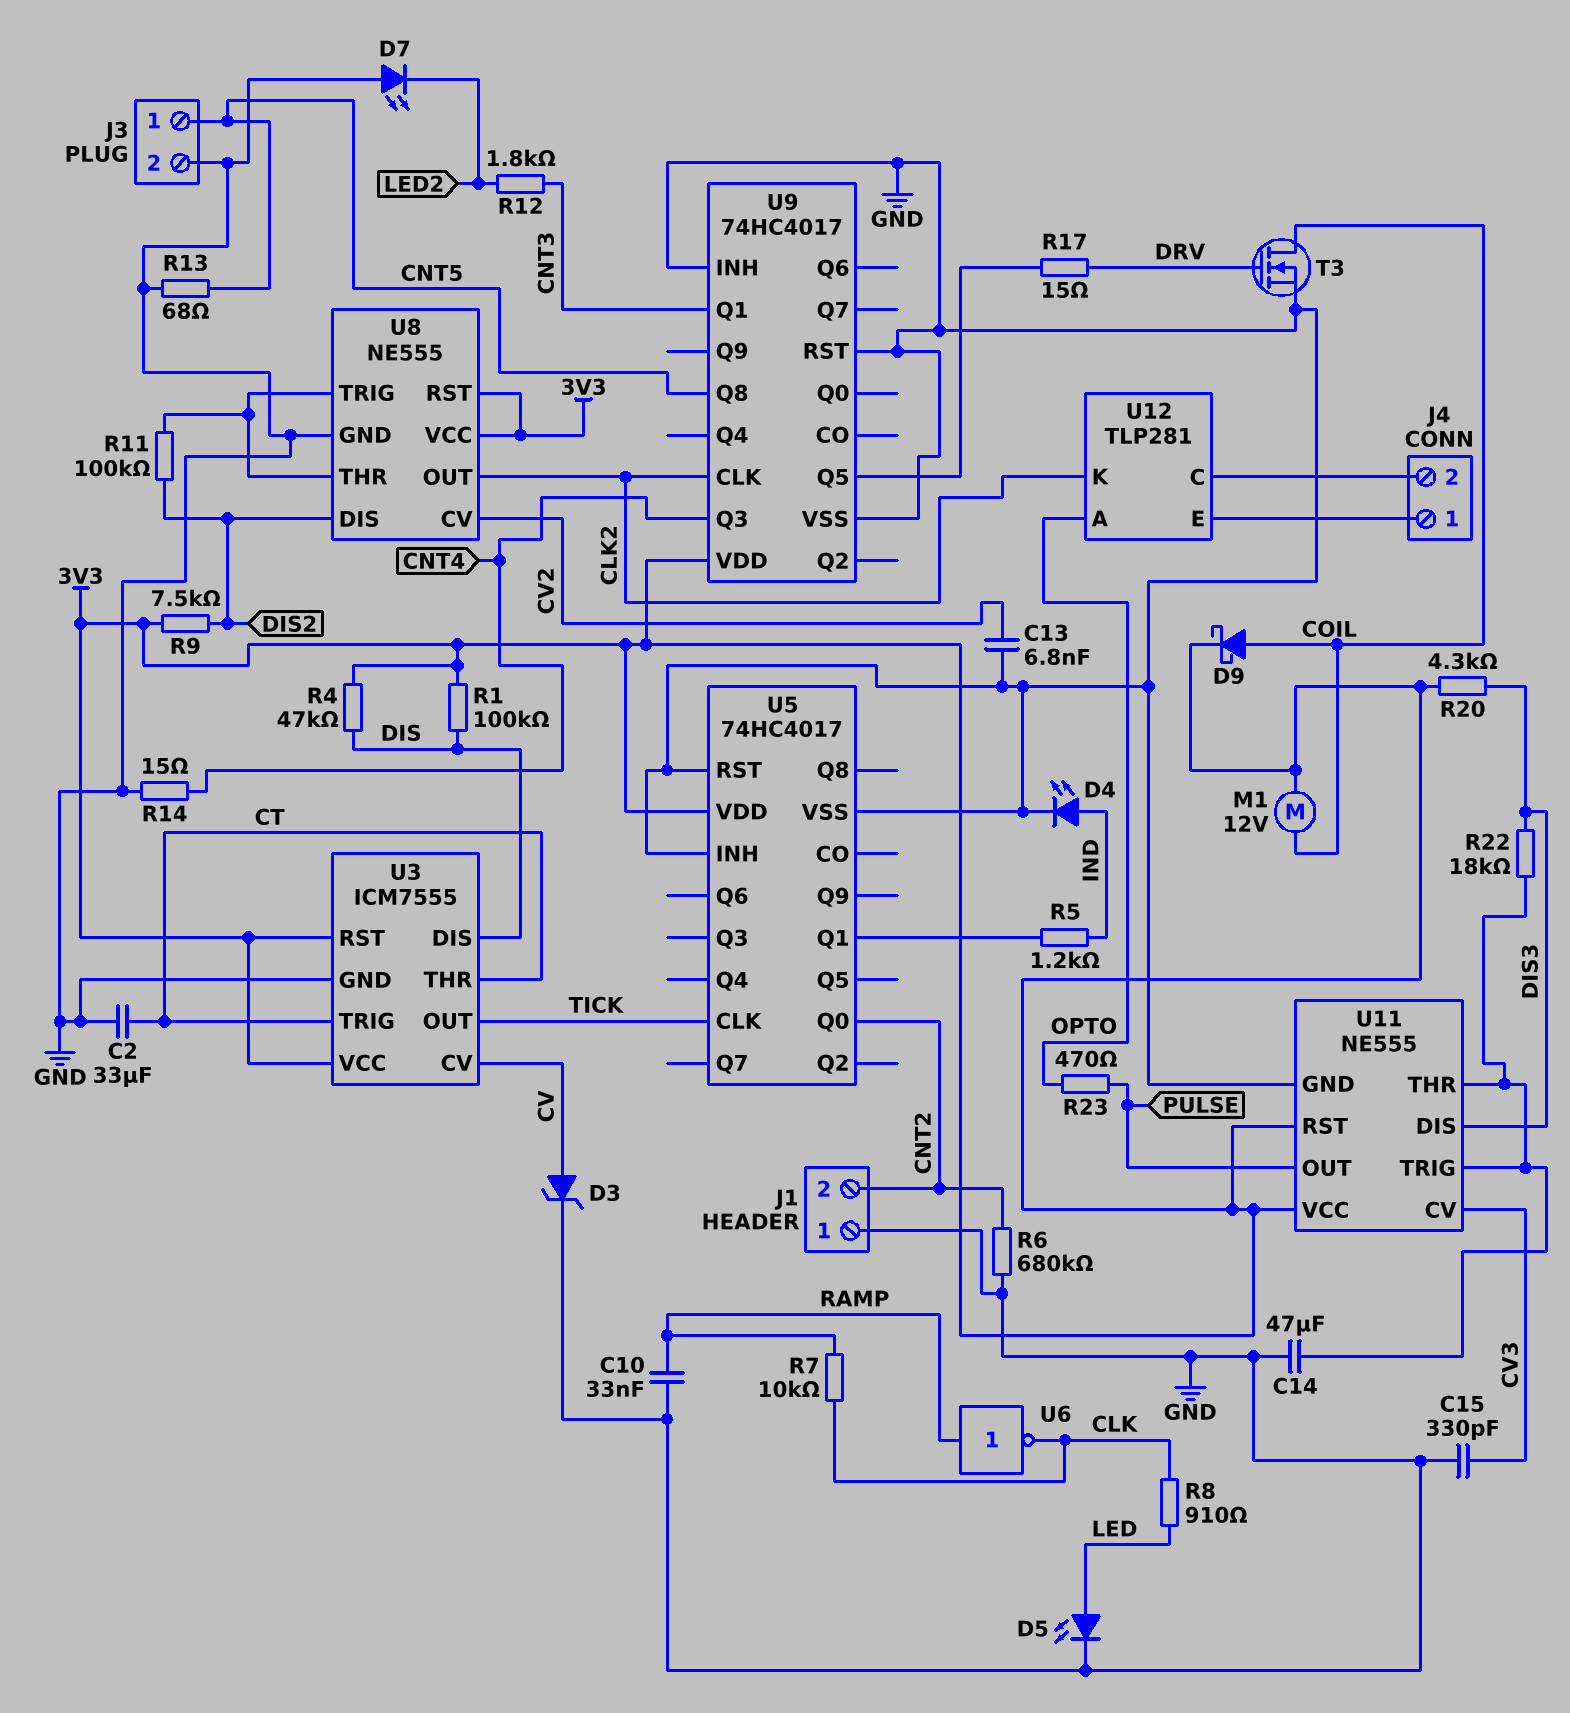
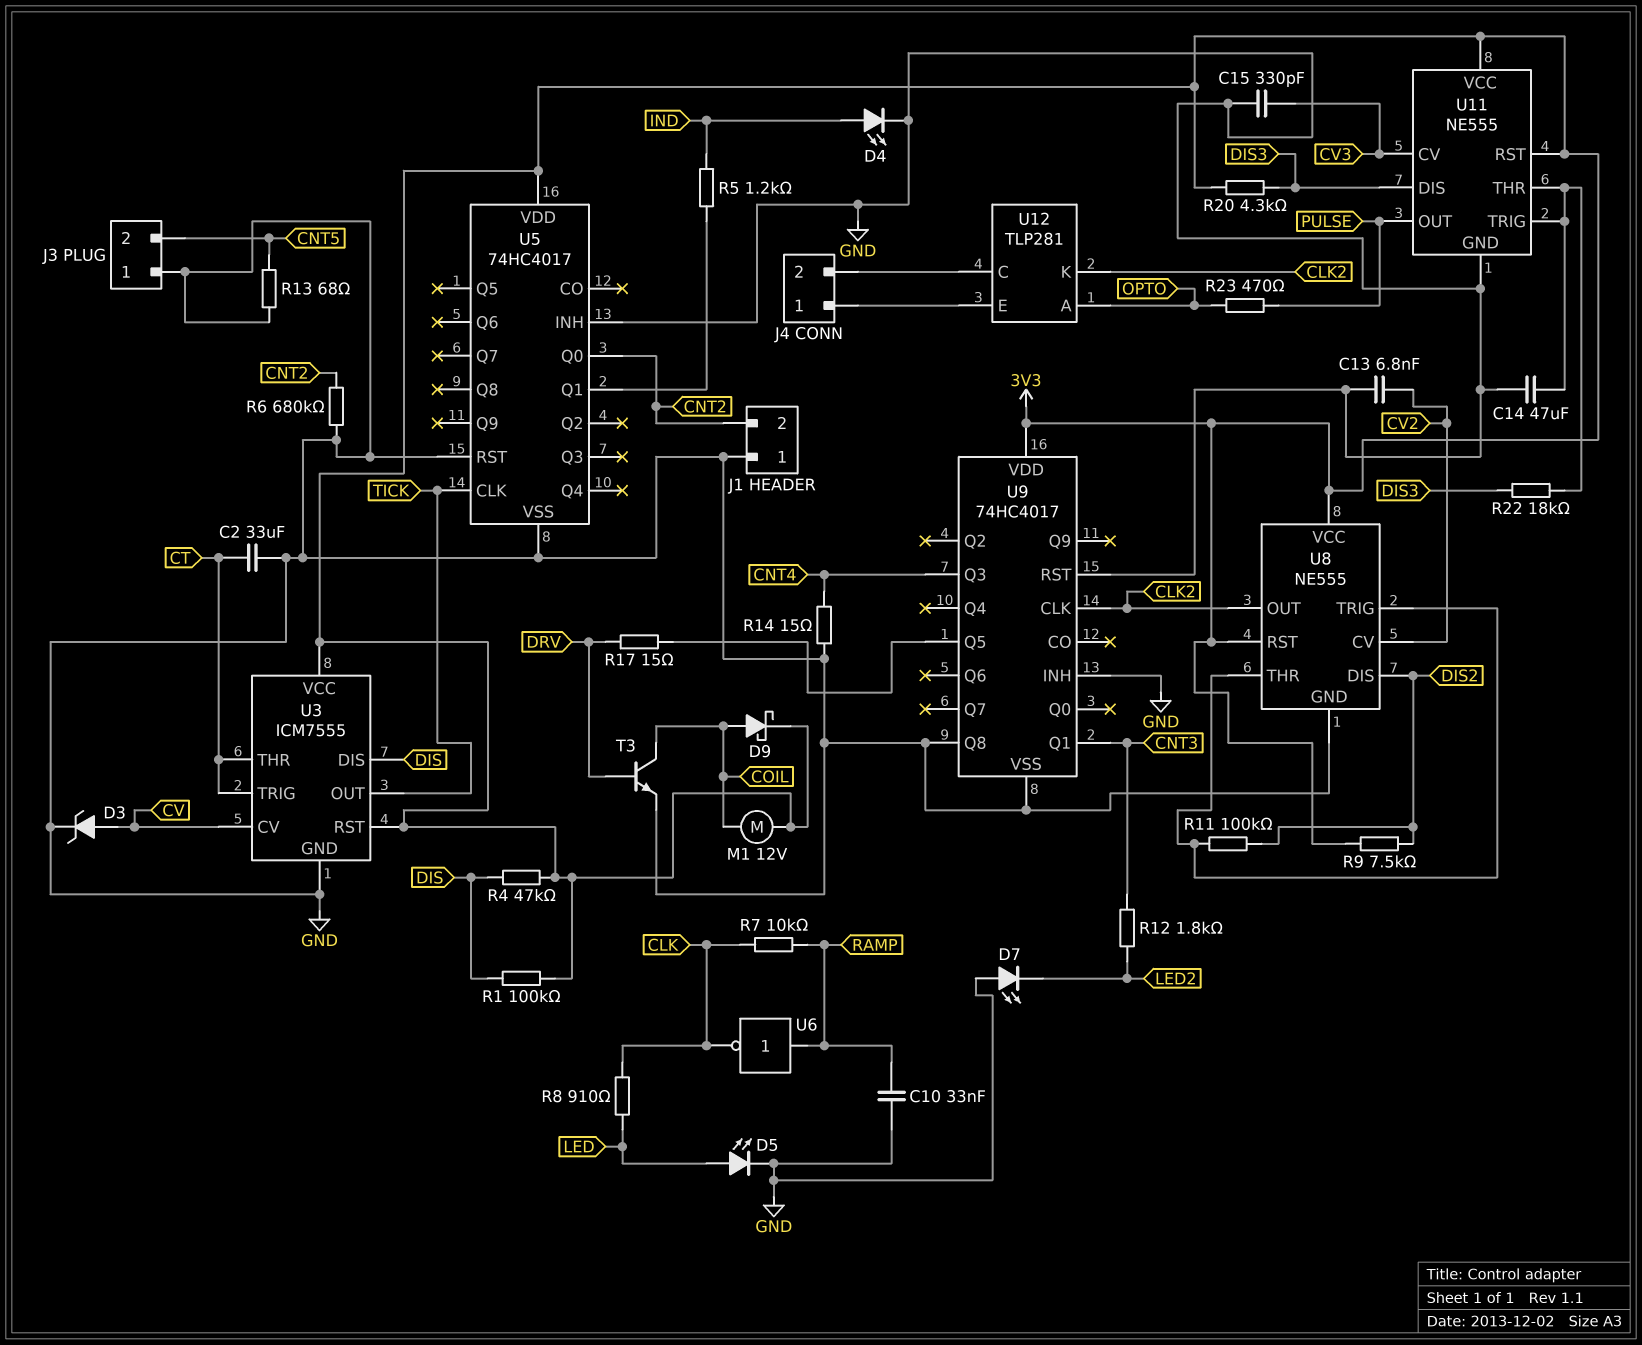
J3 pin 1: CNT5 -> GND
J3 pin 2: GND -> CNT5
T3: NMOS (G DRV, D COIL, S GND) -> NPN (B DRV, C COIL, E GND)
U9 pin Q8: CNT5 -> GND

